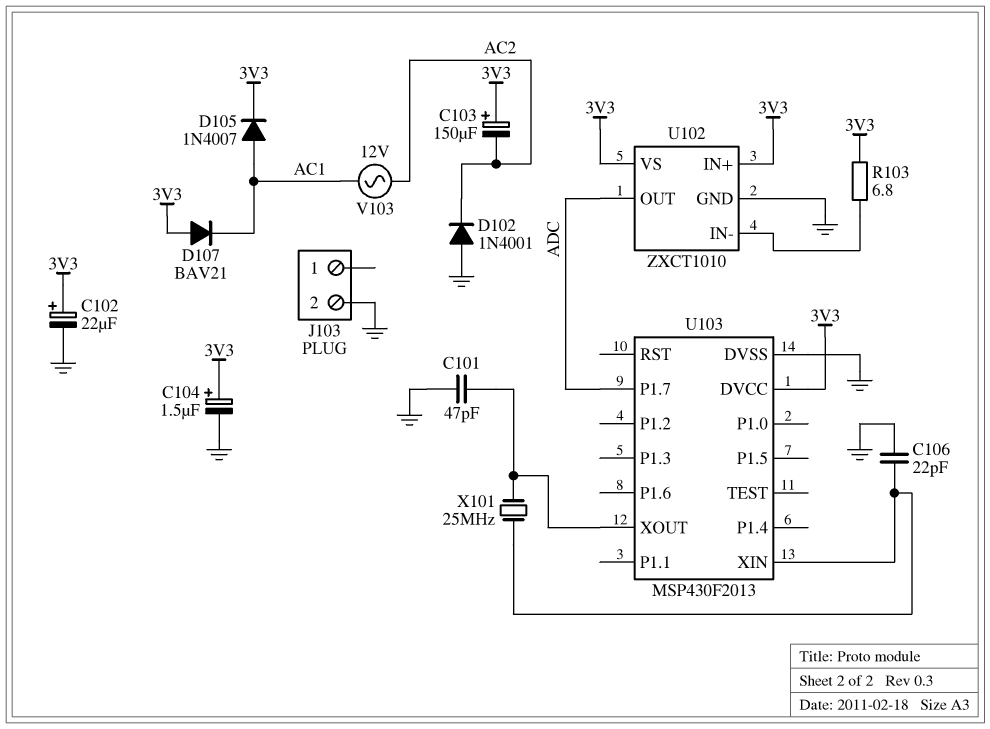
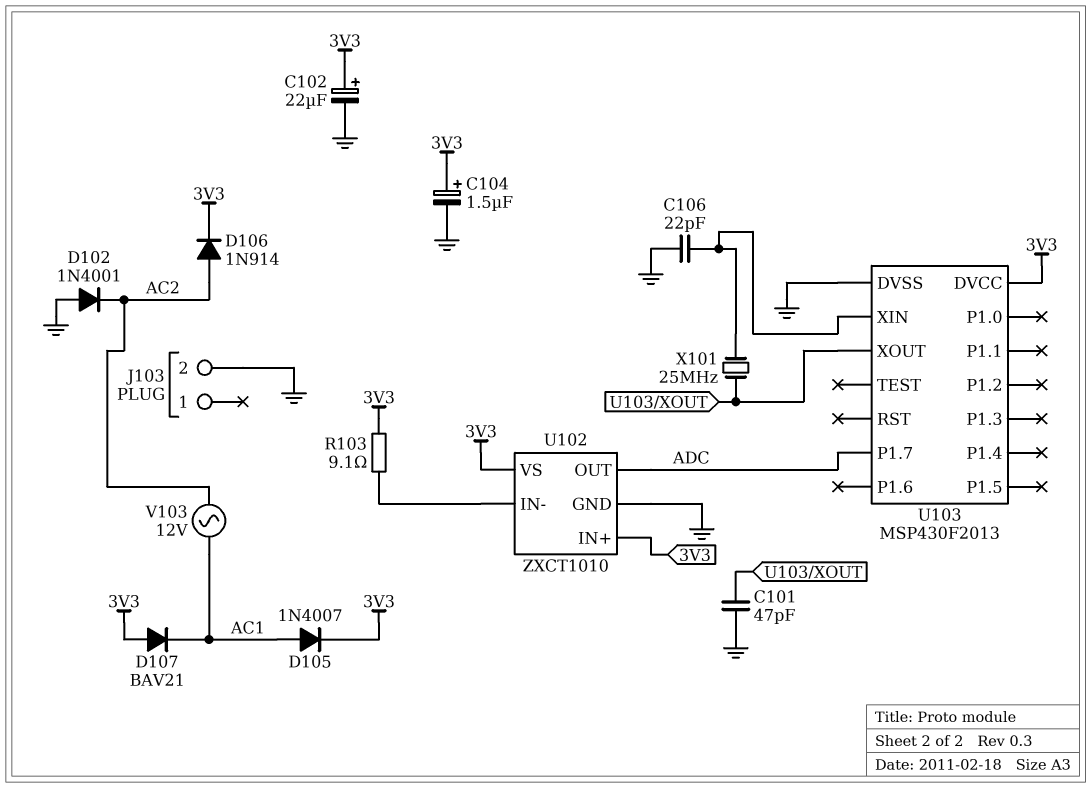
C103: 150uF (plus 3V3, minus AC2) -> none
D106: none -> diode 1N914 (A AC2, K 3V3)
R103: 6.8 (3V3, U102/IN-) -> 9.1 (3V3, U102/IN-)

